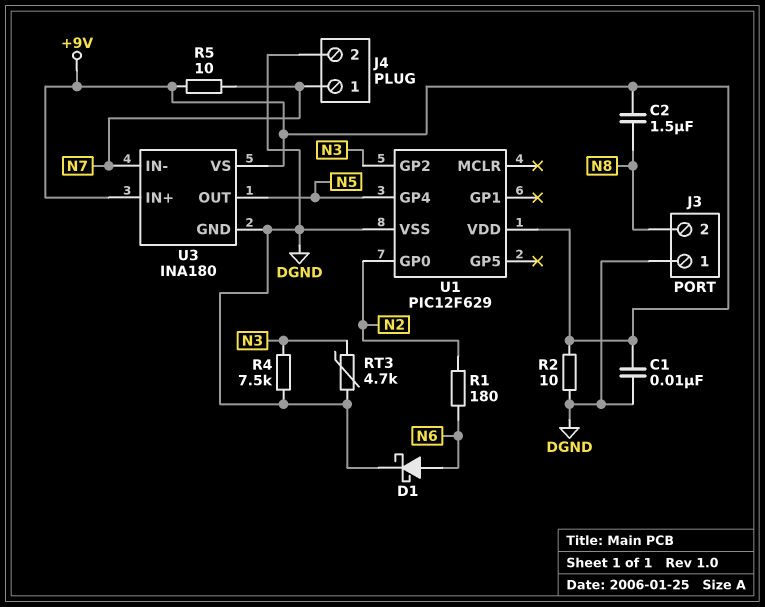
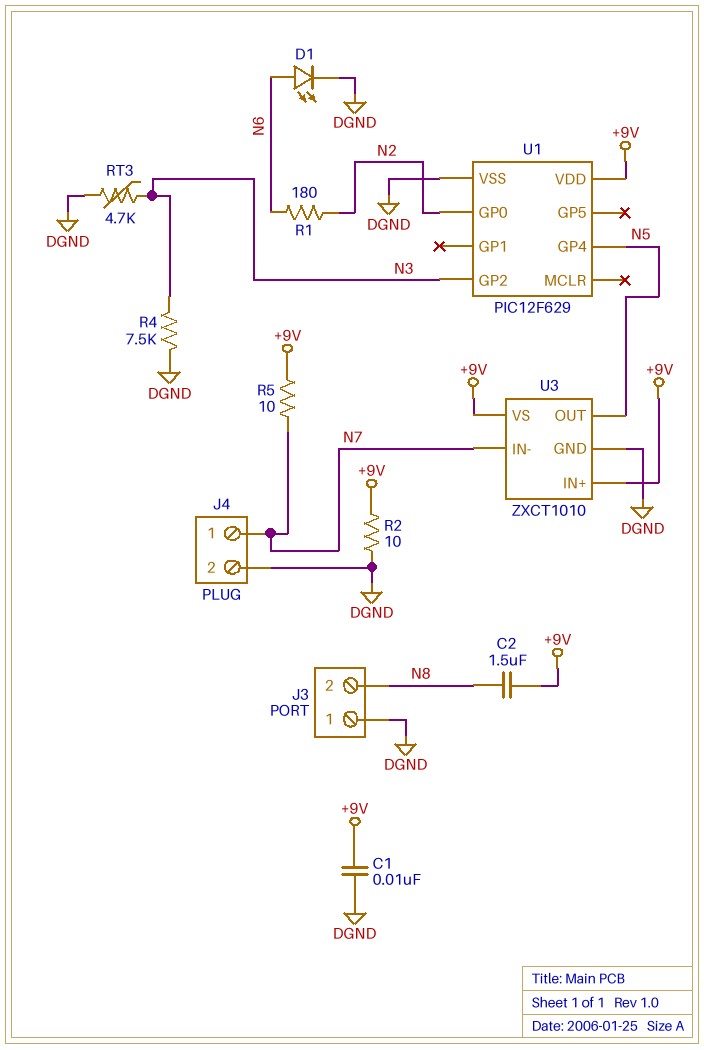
D1: schottky (A N6, K DGND) -> LED (A N6, K DGND)
U3: INA180 -> ZXCT1010

